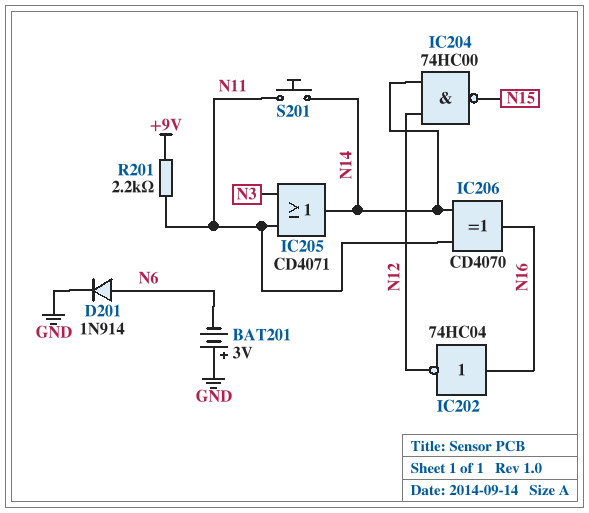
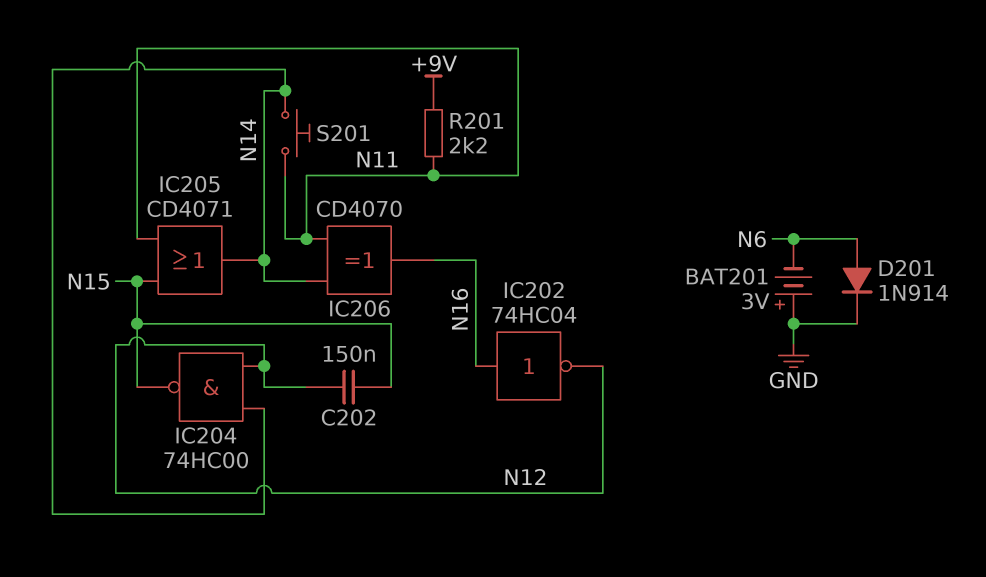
C202: none -> 150nF (N12, N15)
IC205: OR CD4071 (in N3, in N11, out N14) -> OR CD4071 (in N11, in N15, out N14)

